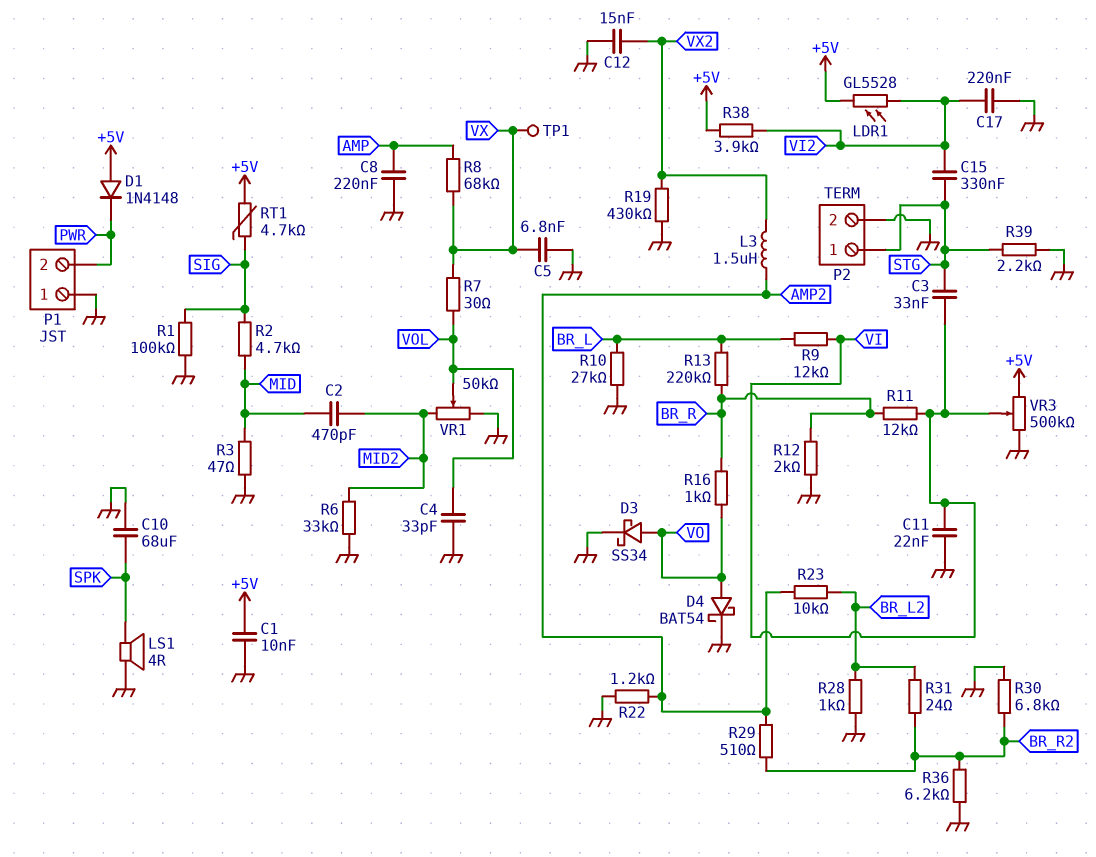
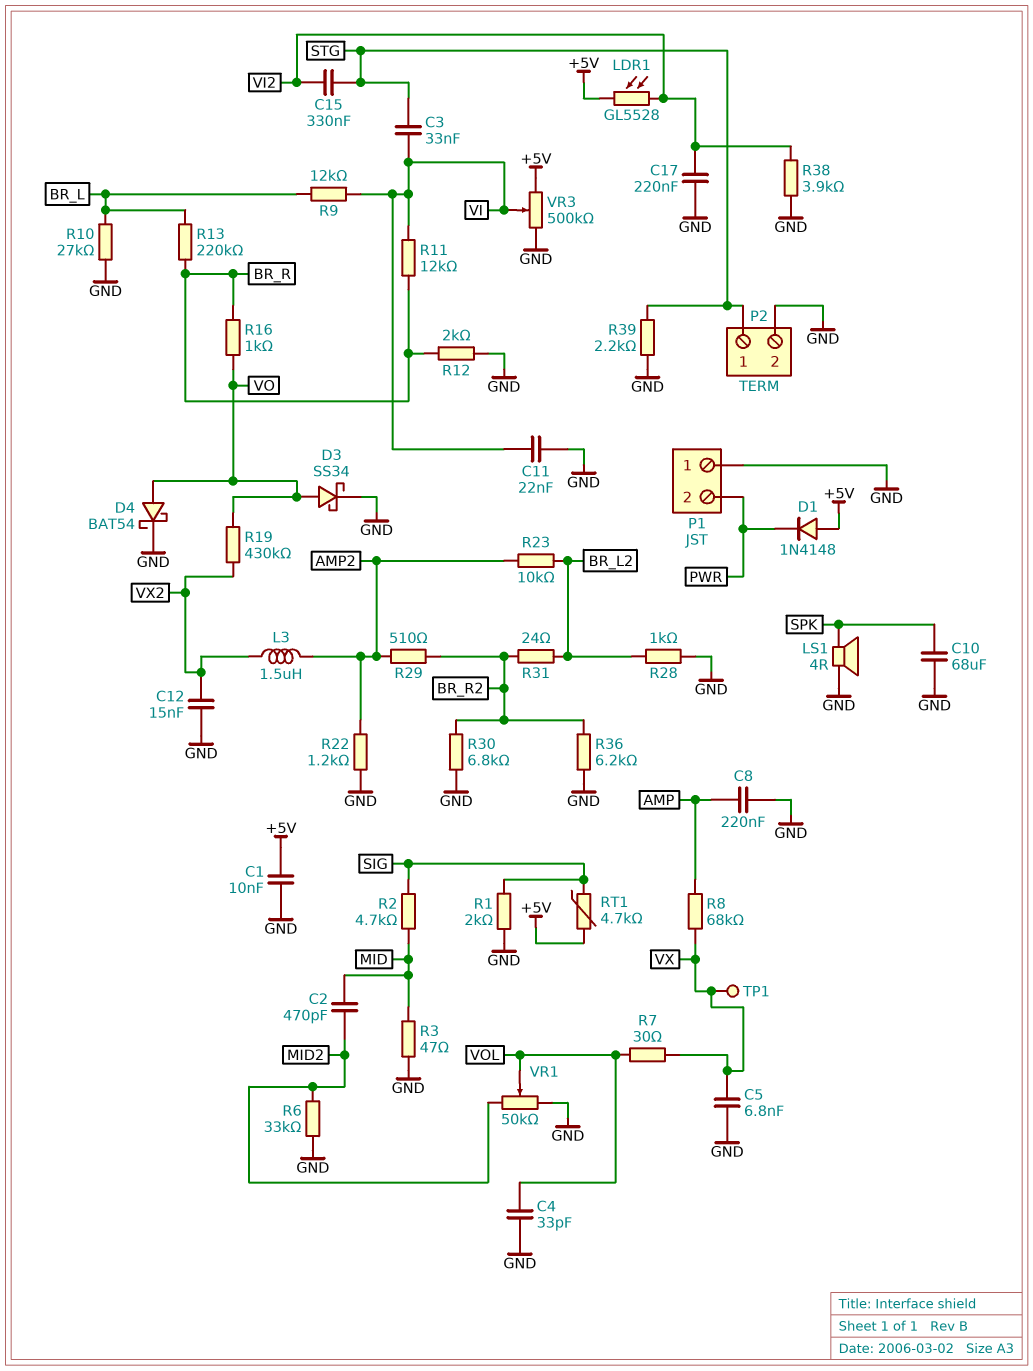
R1: 100k (GND, SIG) -> 2k (GND, SIG)
R19: 430k (GND, VX2) -> 430k (VO, VX2)
R38: 3.9k (+5V, VI2) -> 3.9k (GND, VI2)

